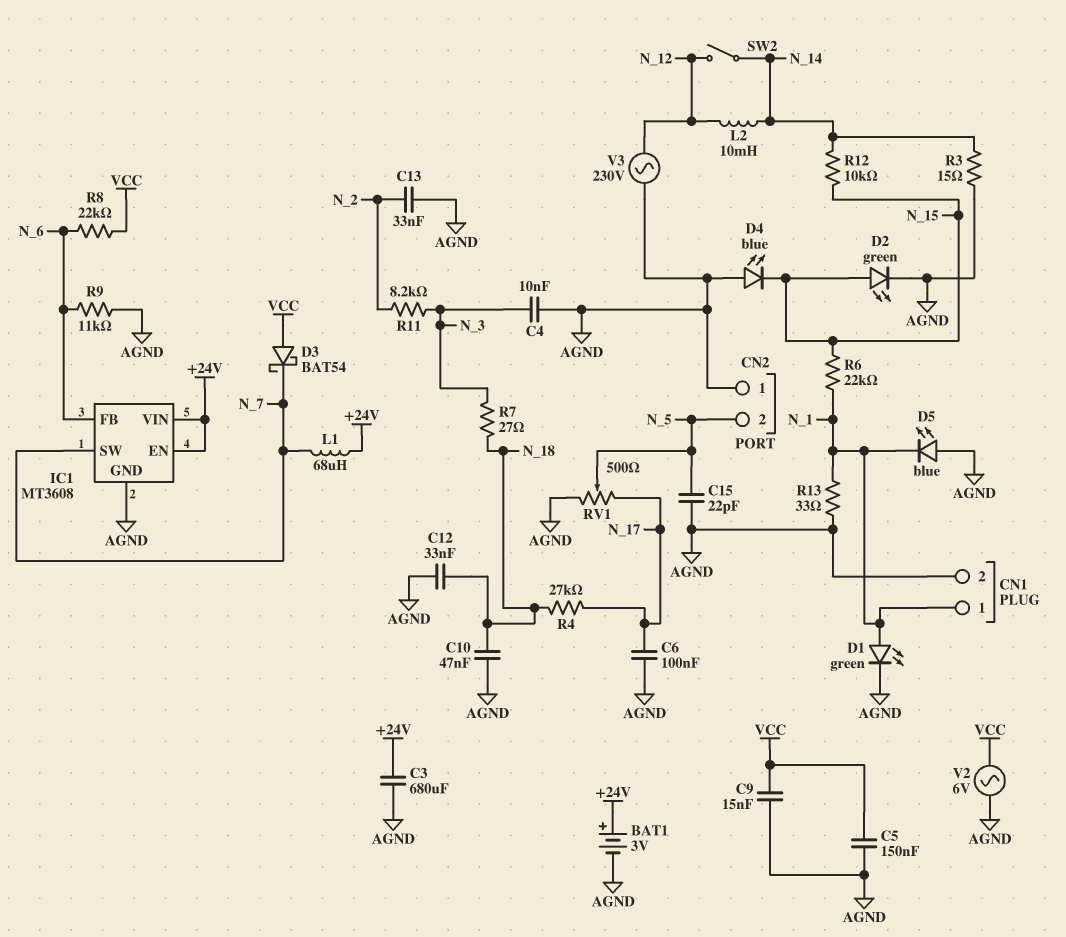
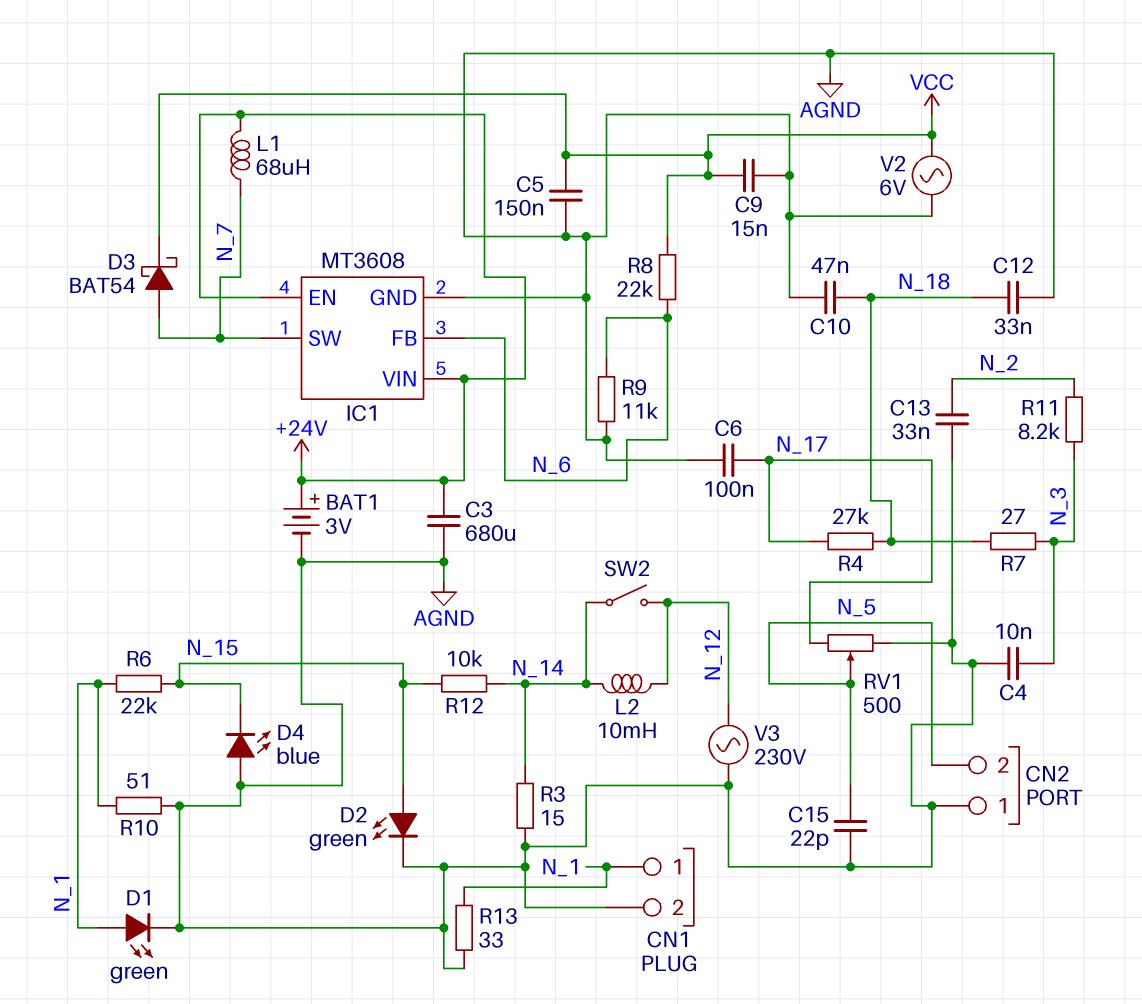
D3: schottky BAT54 (A VCC, K N_7) -> schottky BAT54 (A N_7, K VCC)
D5: LED blue (A AGND, K N_1) -> none
R10: none -> 51 (AGND, N_1)

